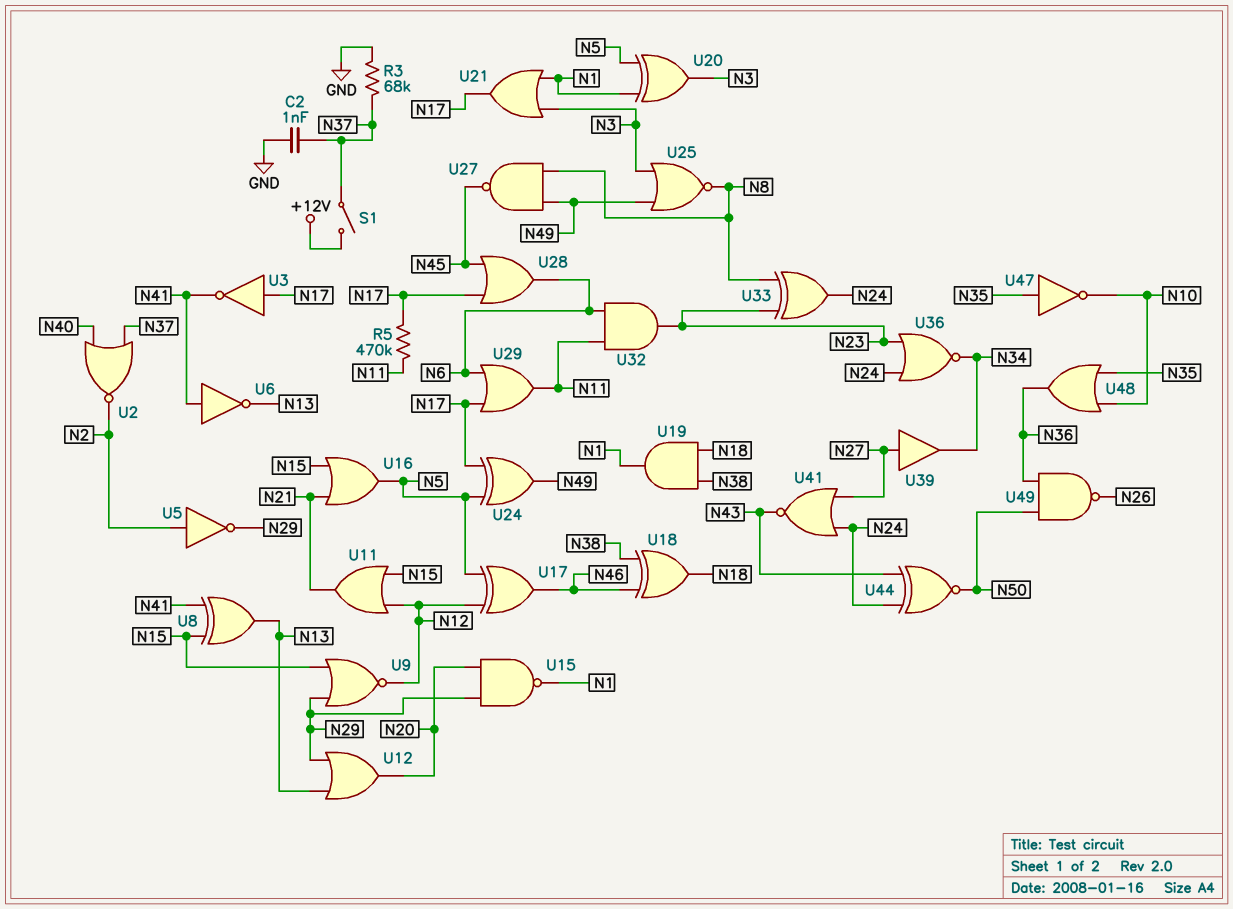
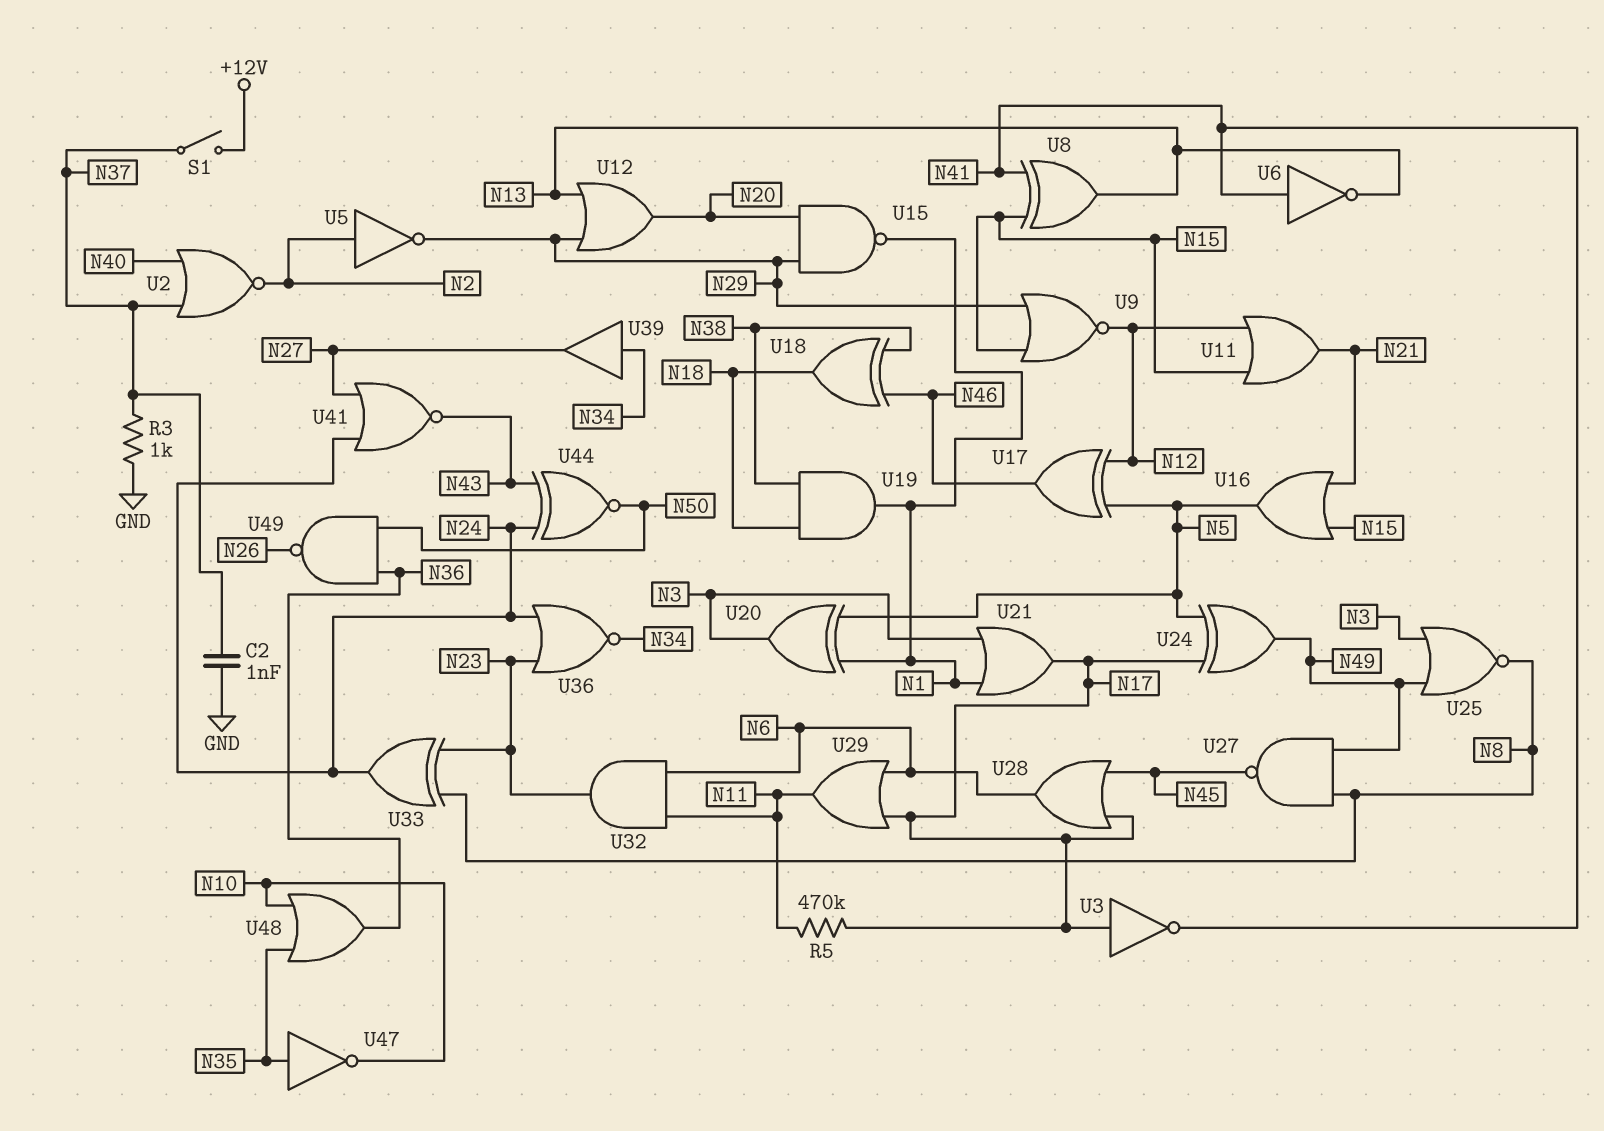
R3: 68k (GND, N37) -> 1k (GND, N37)
U39: buffer (in N27, out N34) -> buffer (in N34, out N27)

